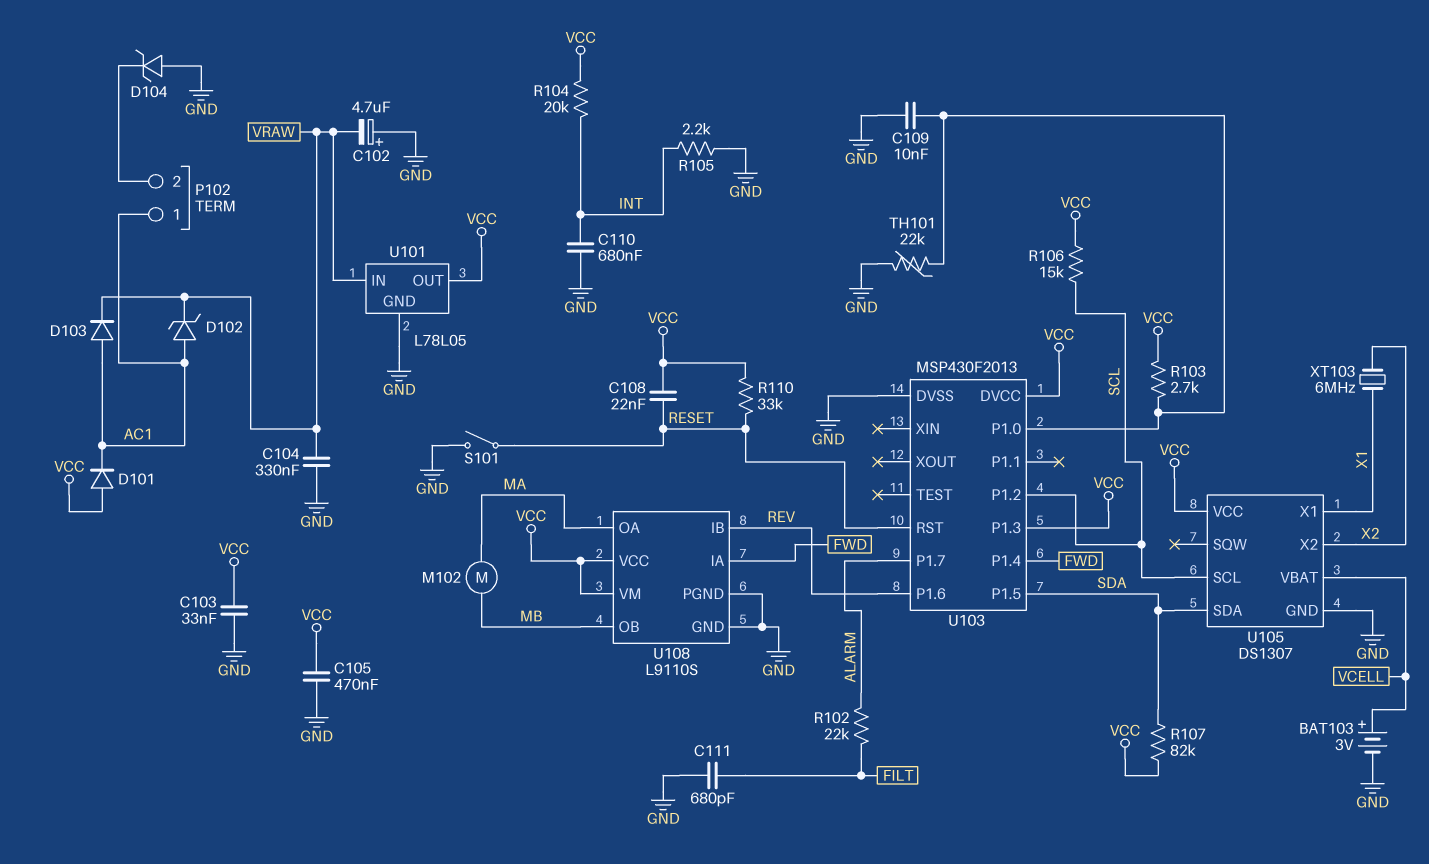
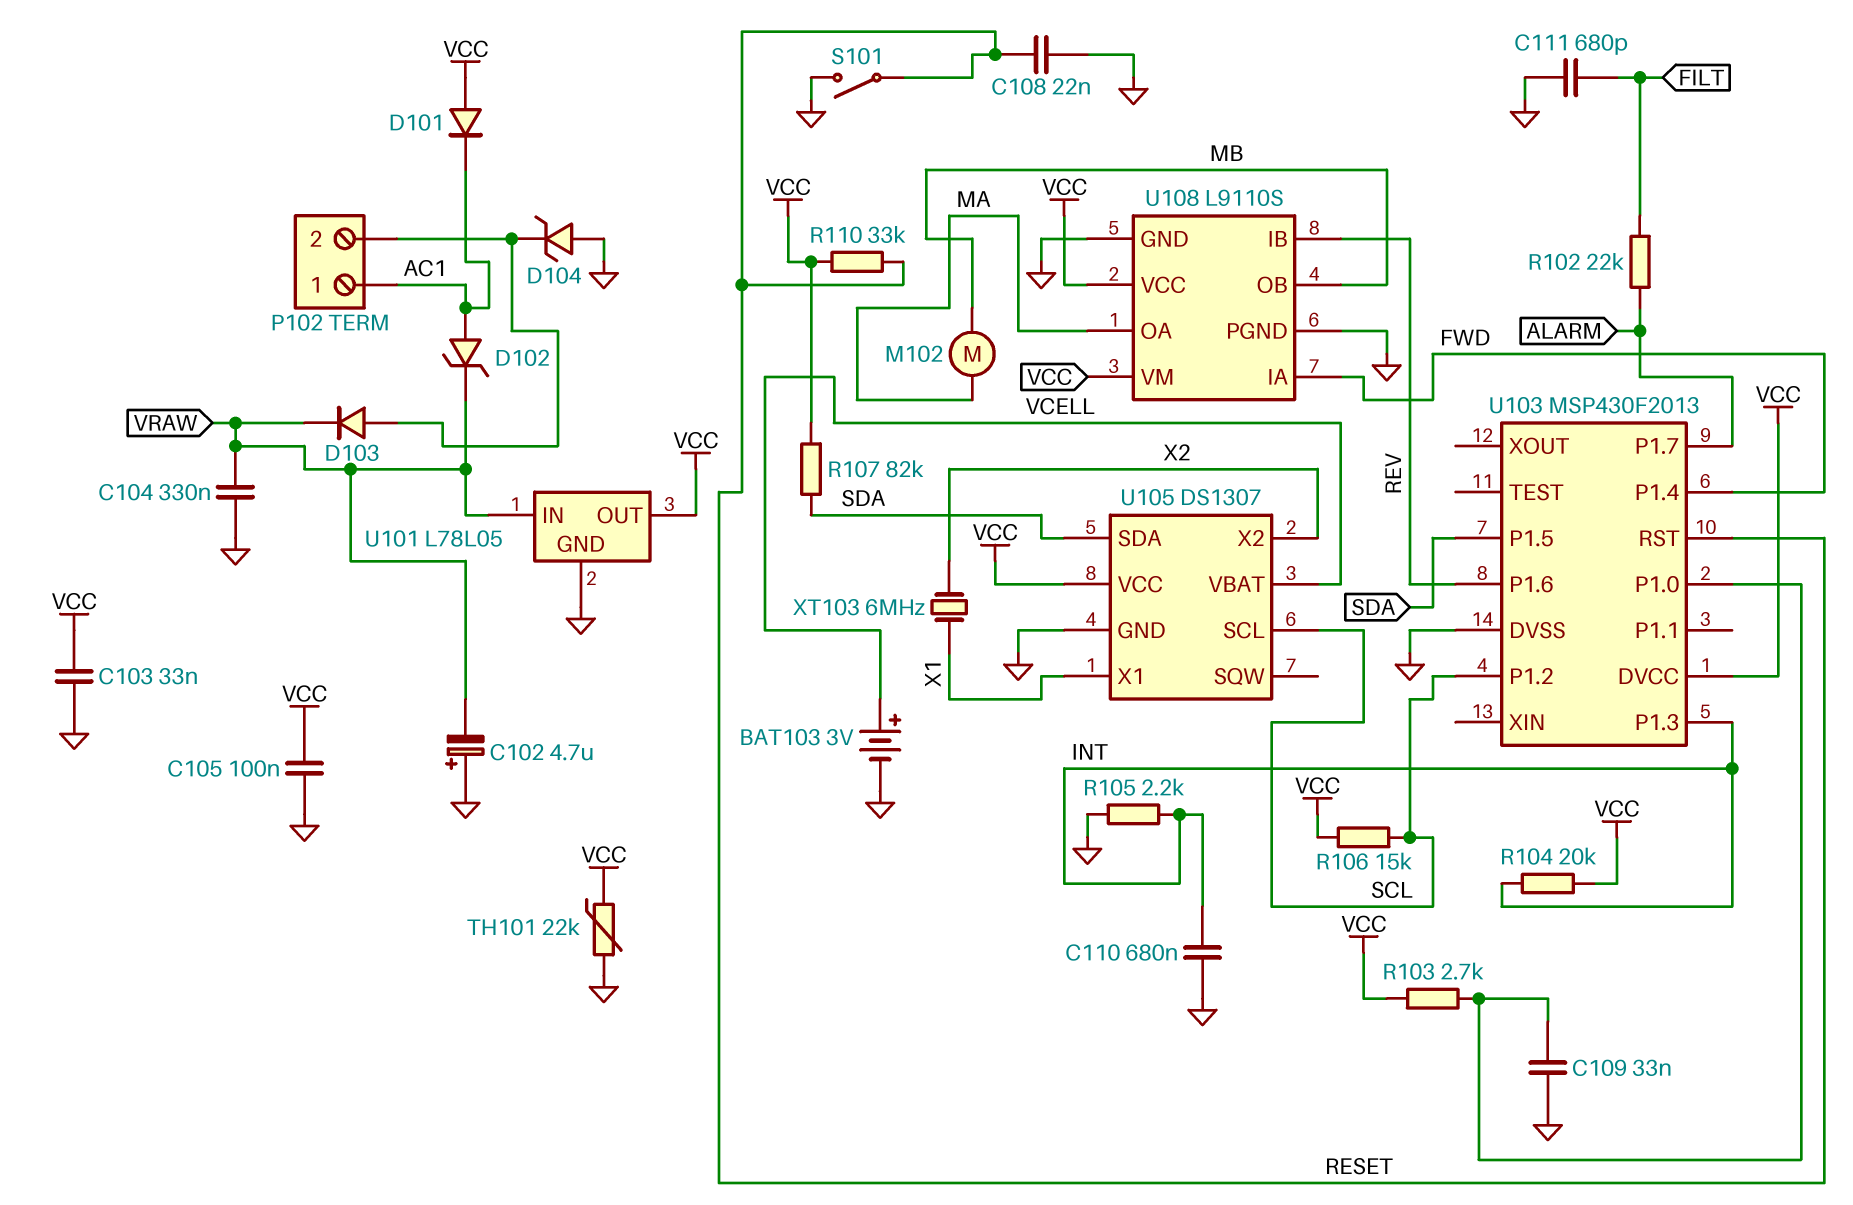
C105: 470nF (GND, VCC) -> 100nF (GND, VCC)
C108: 22nF (RESET, VCC) -> 22nF (GND, RESET)
C109: 10nF (GND, U103/P1.0) -> 33nF (GND, U103/P1.0)
D103: diode (A AC1, K VRAW) -> diode (A P102/2, K VRAW)
TH101: 22k (GND, U103/P1.0) -> 22k (GND, VCC)
U103 pin P1.3: VCC -> INT

